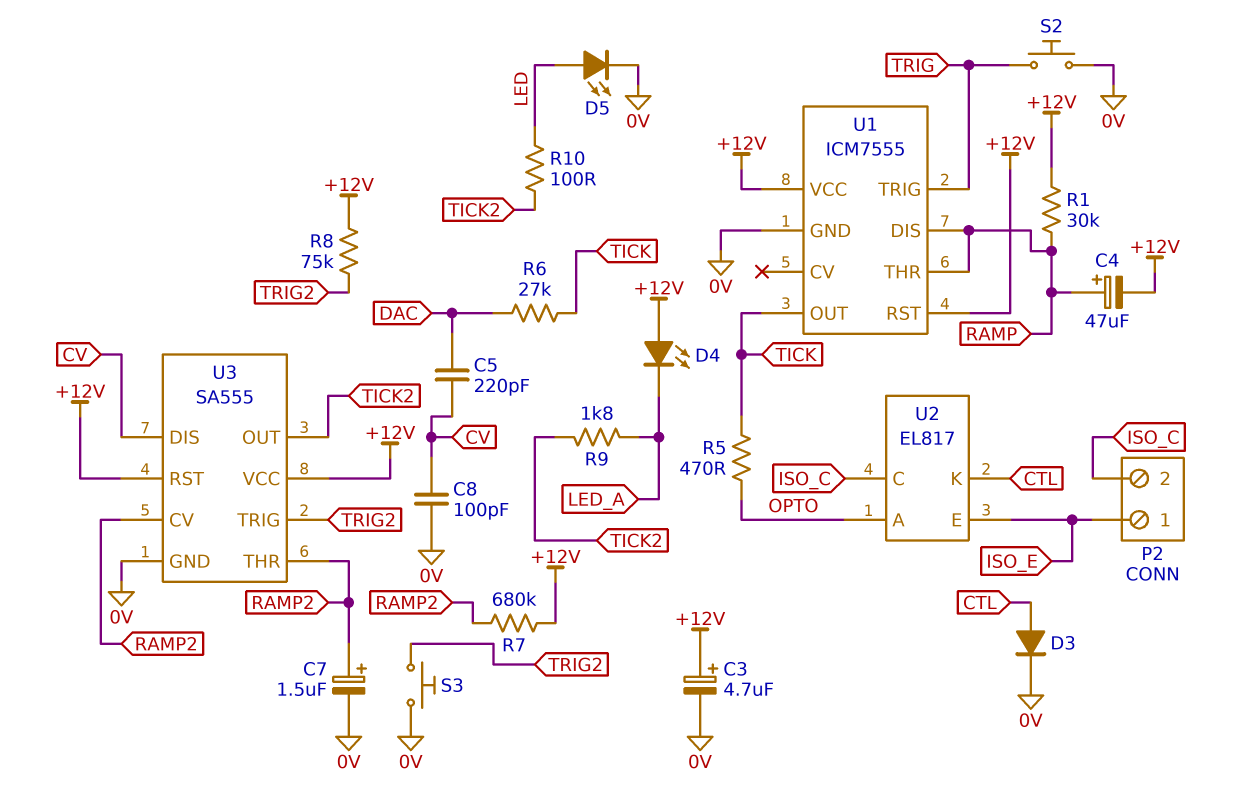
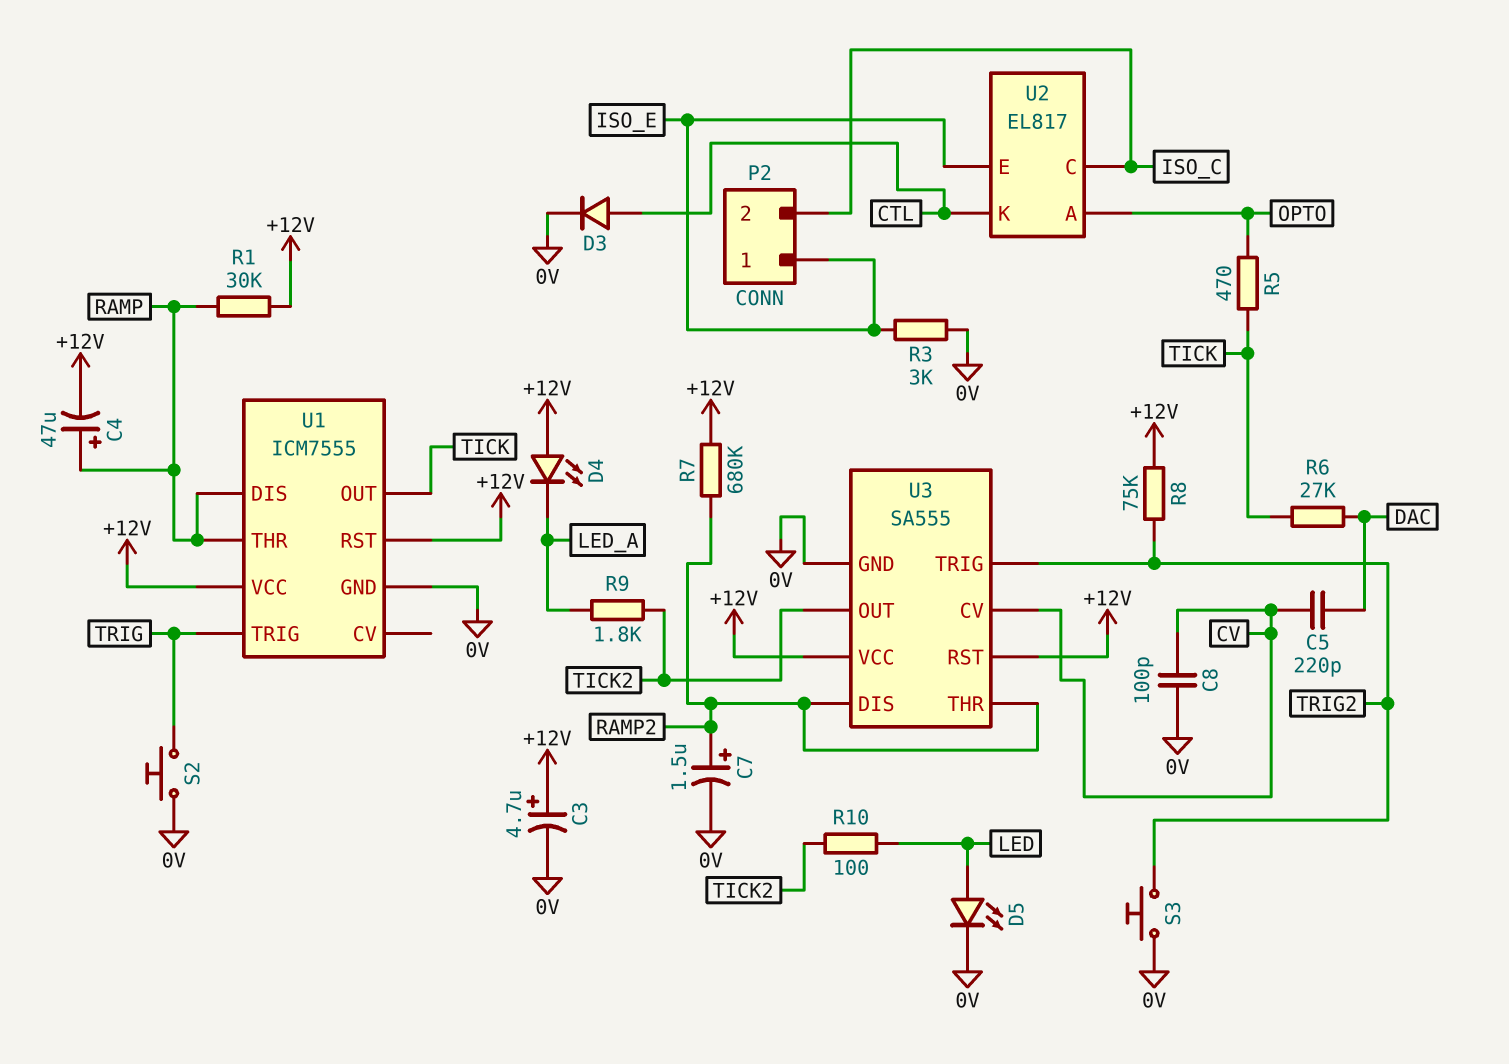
R3: none -> 3k (0V, ISO_E)
U3 pin CV: RAMP2 -> CV
U3 pin DIS: CV -> RAMP2

